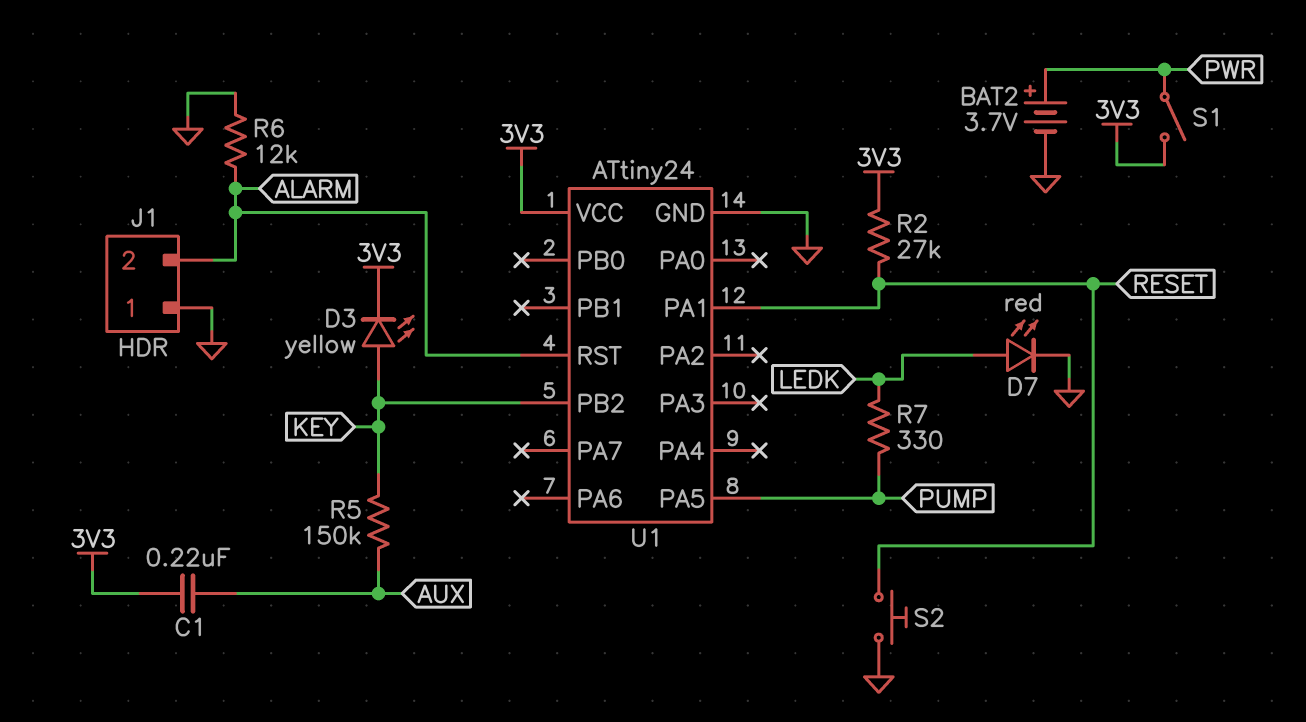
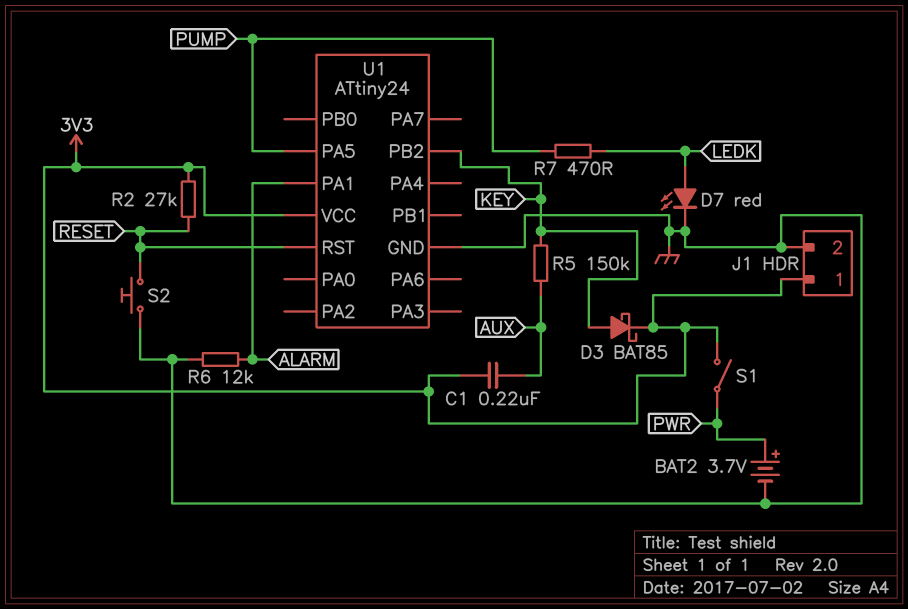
D3: LED yellow (A KEY, K 3V3) -> schottky BAT85 (A KEY, K 3V3)
J1 pin 1: GND -> 3V3
J1 pin 2: ALARM -> GND
R7: 330 (LEDK, PUMP) -> 470 (LEDK, PUMP)
U1 pin PA1: RESET -> ALARM
U1 pin RST: ALARM -> RESET

